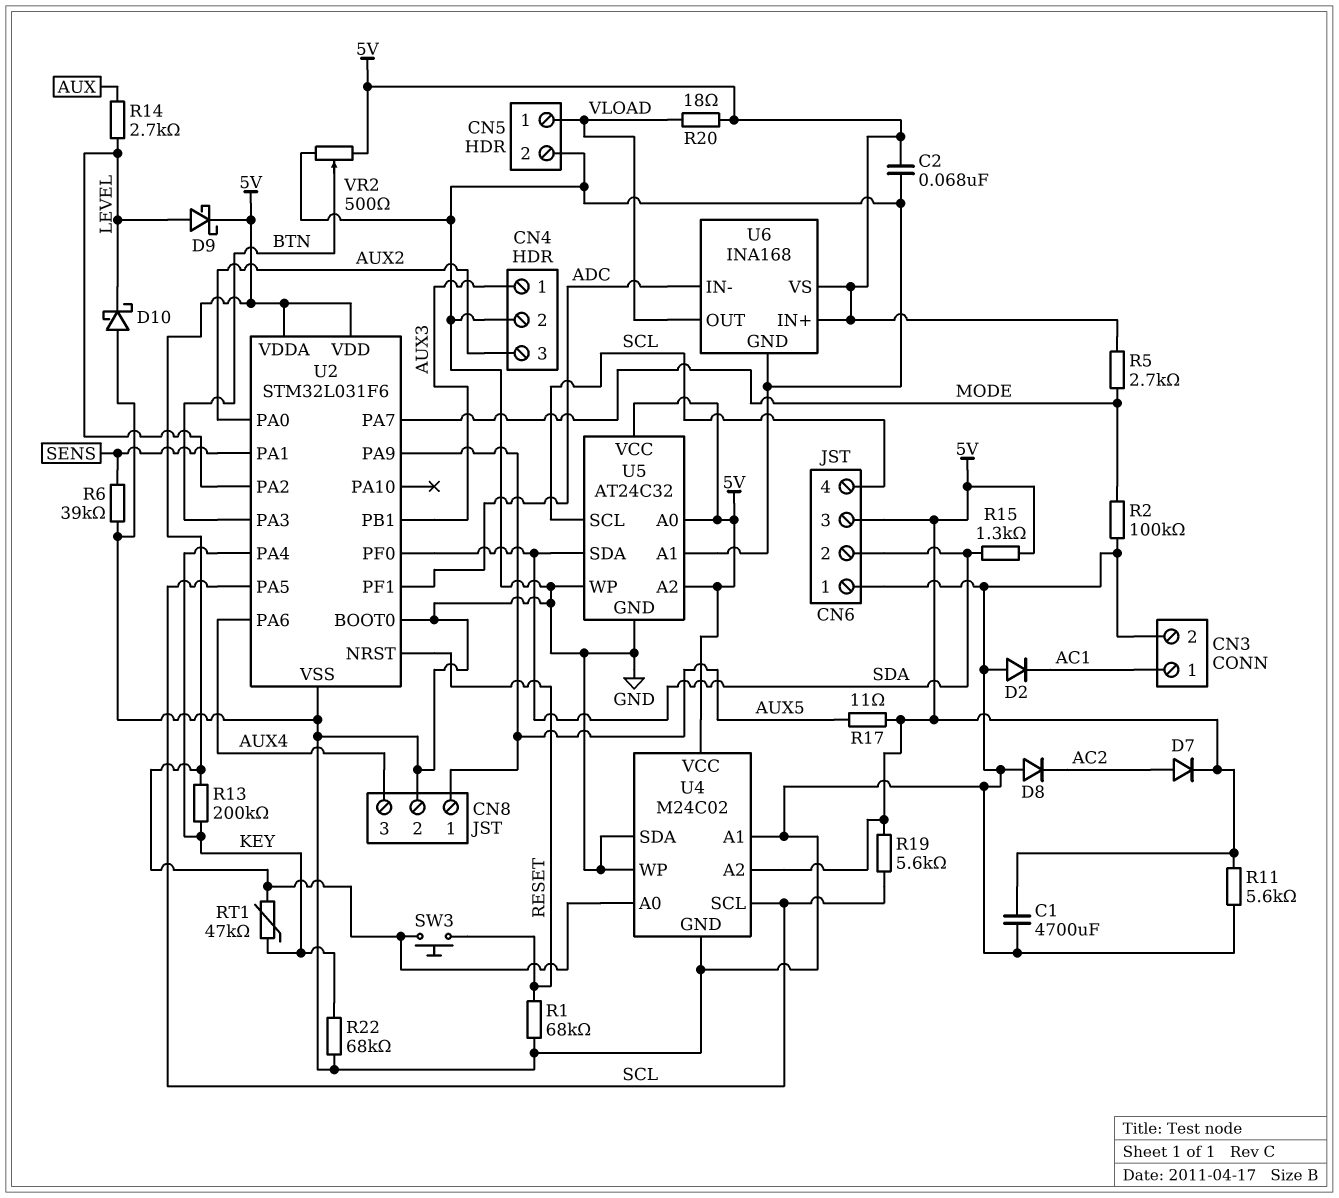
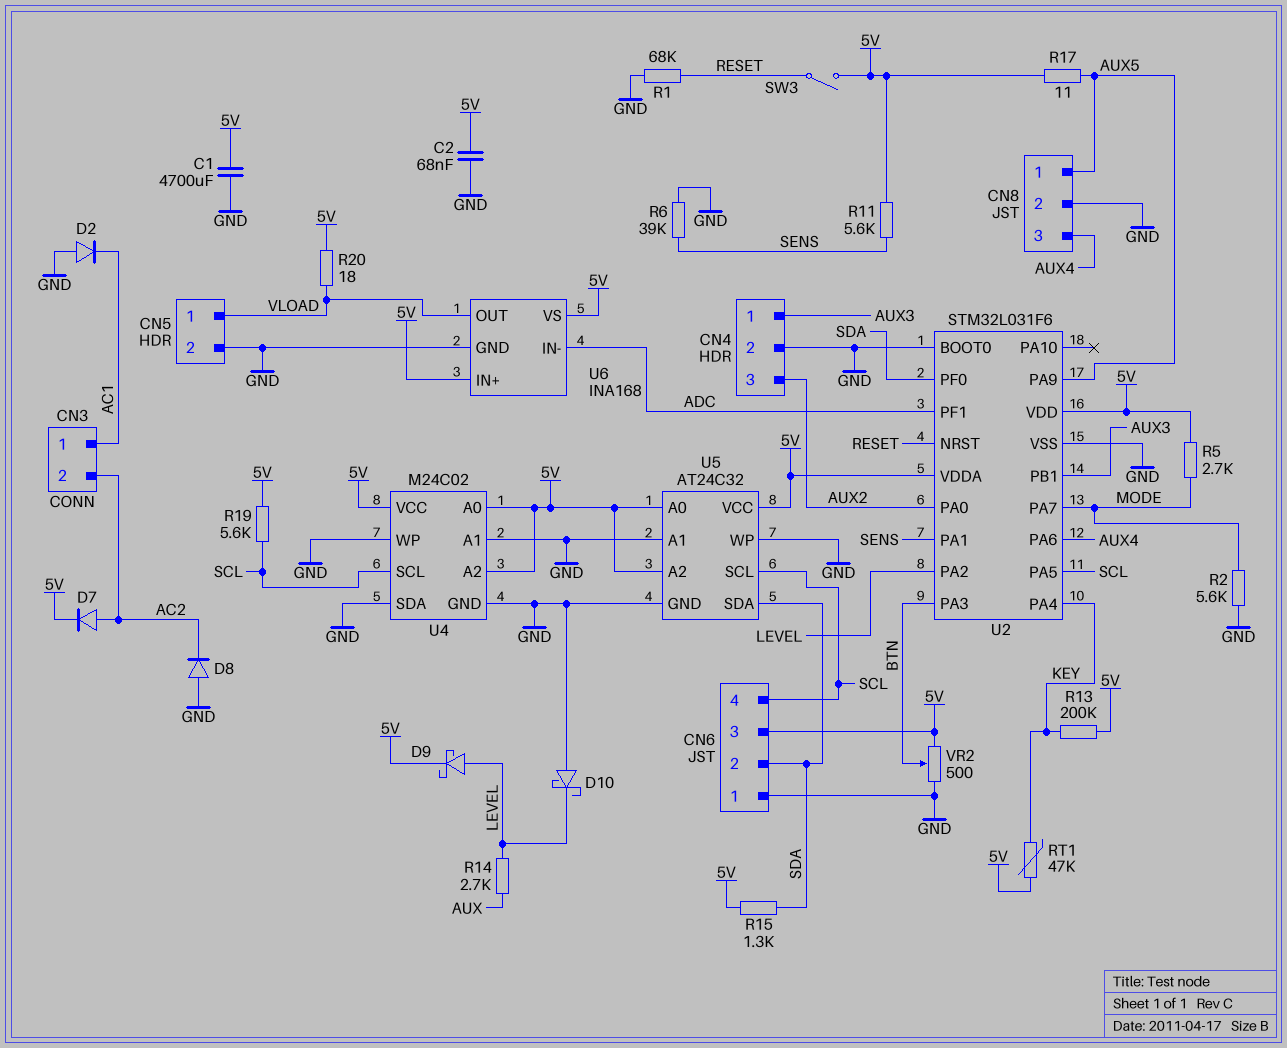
CN3 pin 2: GND -> AC2
R2: 100k (GND, MODE) -> 5.6k (GND, MODE)
R11: 5.6k (5V, GND) -> 5.6k (5V, SENS)
R22: 68k (GND, KEY) -> none
SW3: button (5V, RESET) -> switch (5V, RESET)

